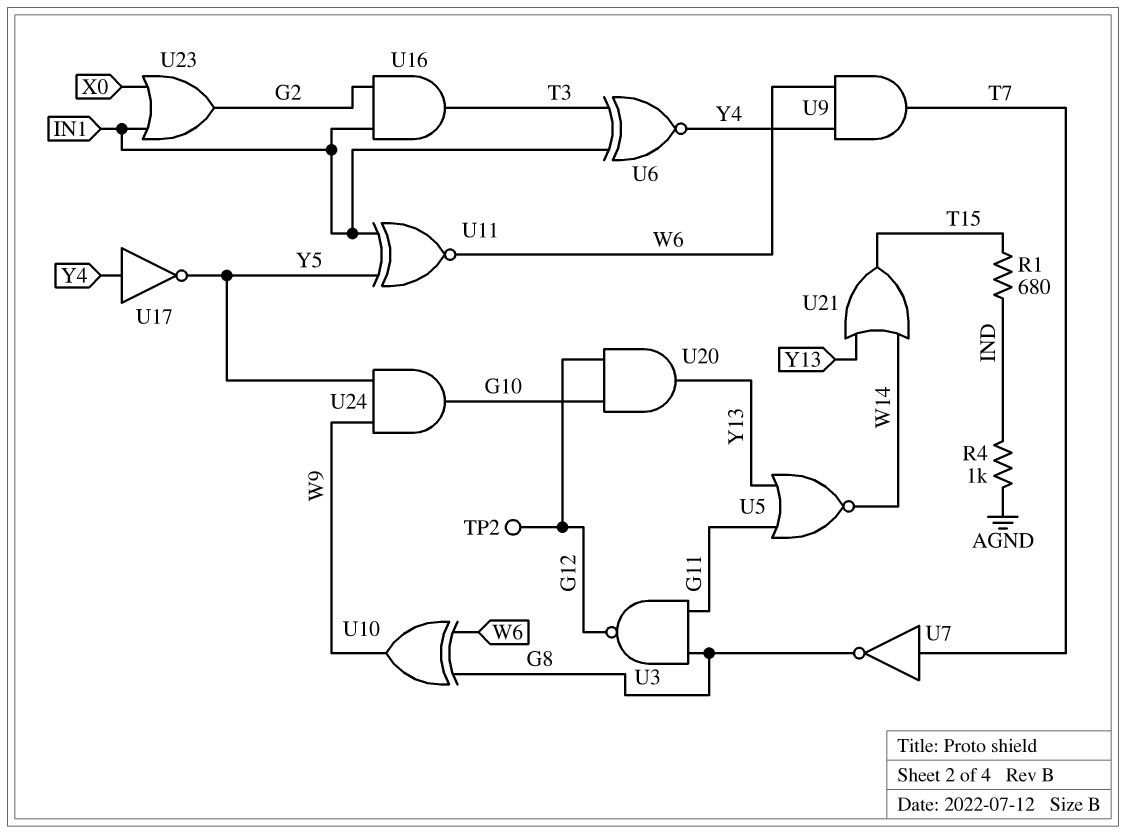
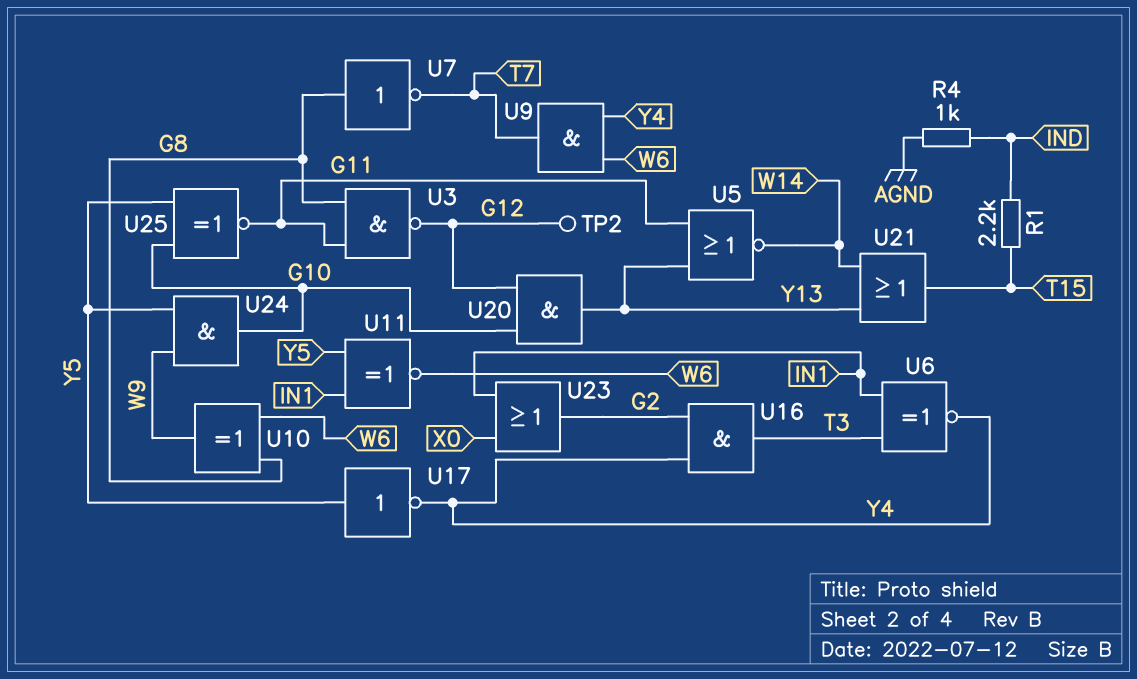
R1: 680 (IND, T15) -> 2.2k (IND, T15)
U7: NOT (in T7, out G8) -> NOT (in G8, out T7)
U16: AND (in G2, in IN1, out T3) -> AND (in G2, in Y4, out T3)
U17: NOT (in Y4, out Y5) -> NOT (in Y5, out Y4)
U25: none -> XNOR (in G10, in Y5, out G11)

